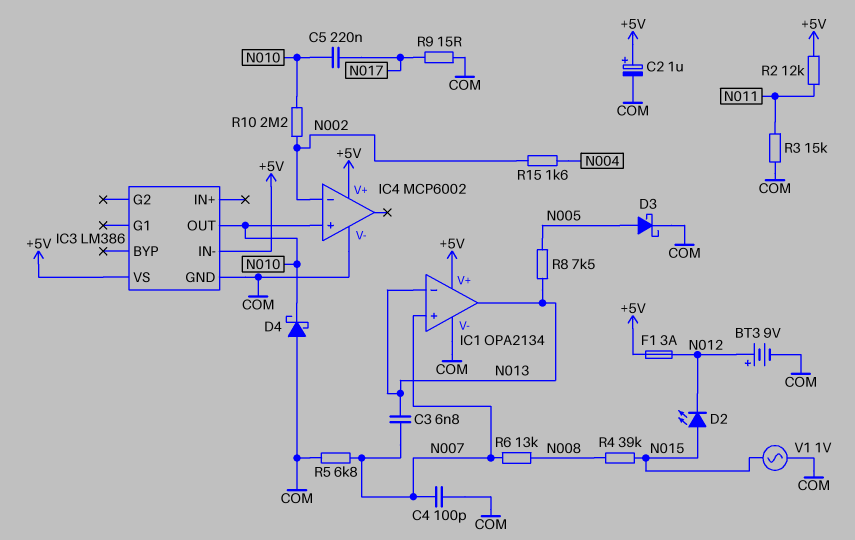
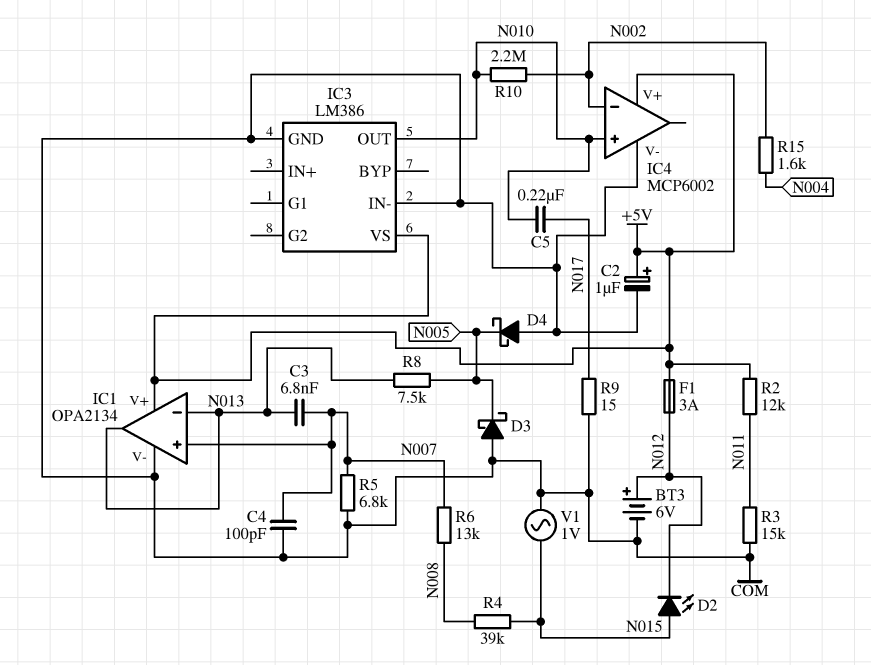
BT3: 9V (plus N012, minus COM) -> 6V (plus N012, minus COM)
D3: schottky (A N005, K COM) -> schottky (A COM, K N005)
D4: schottky (A COM, K N010) -> schottky (A COM, K N005)
IC3 pin IN-: +5V -> COM

